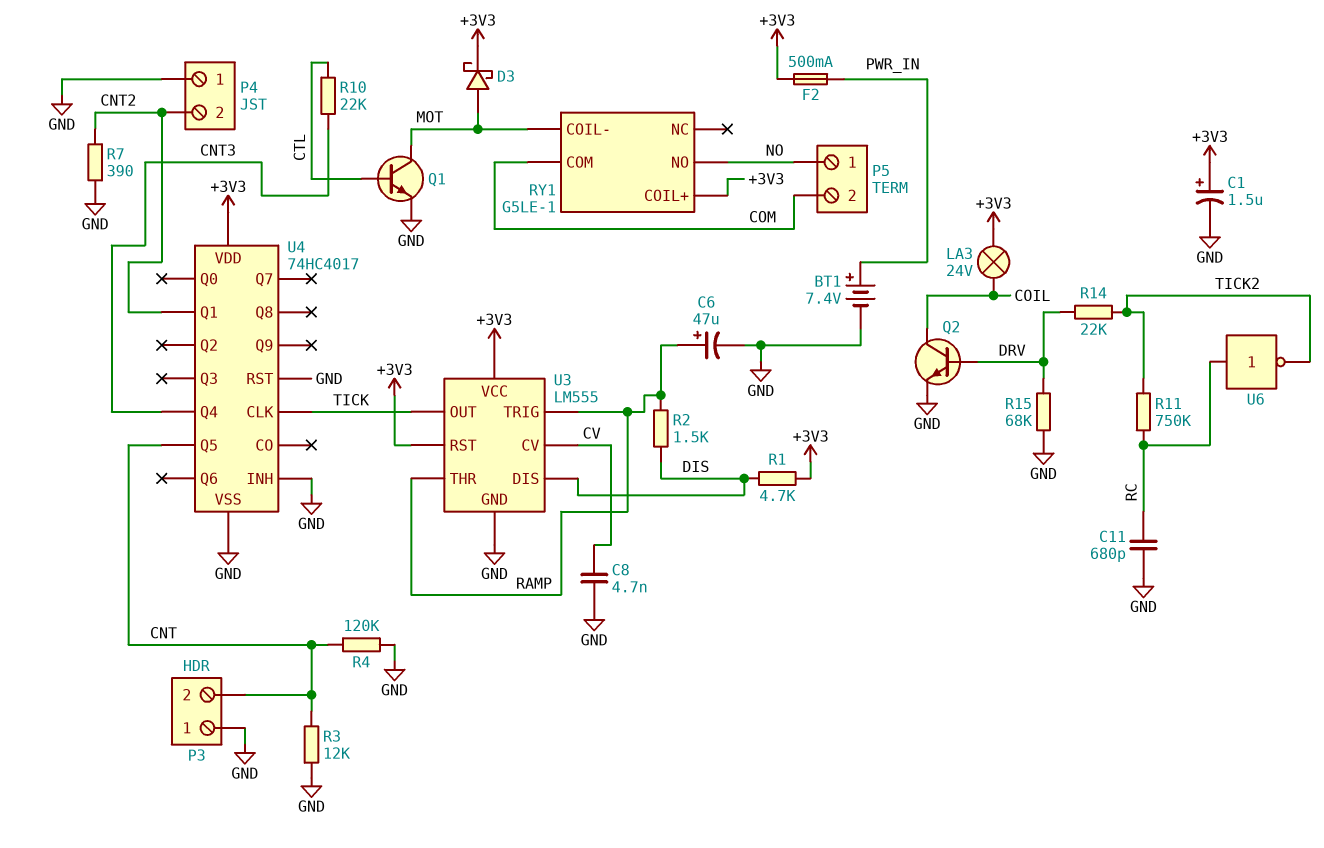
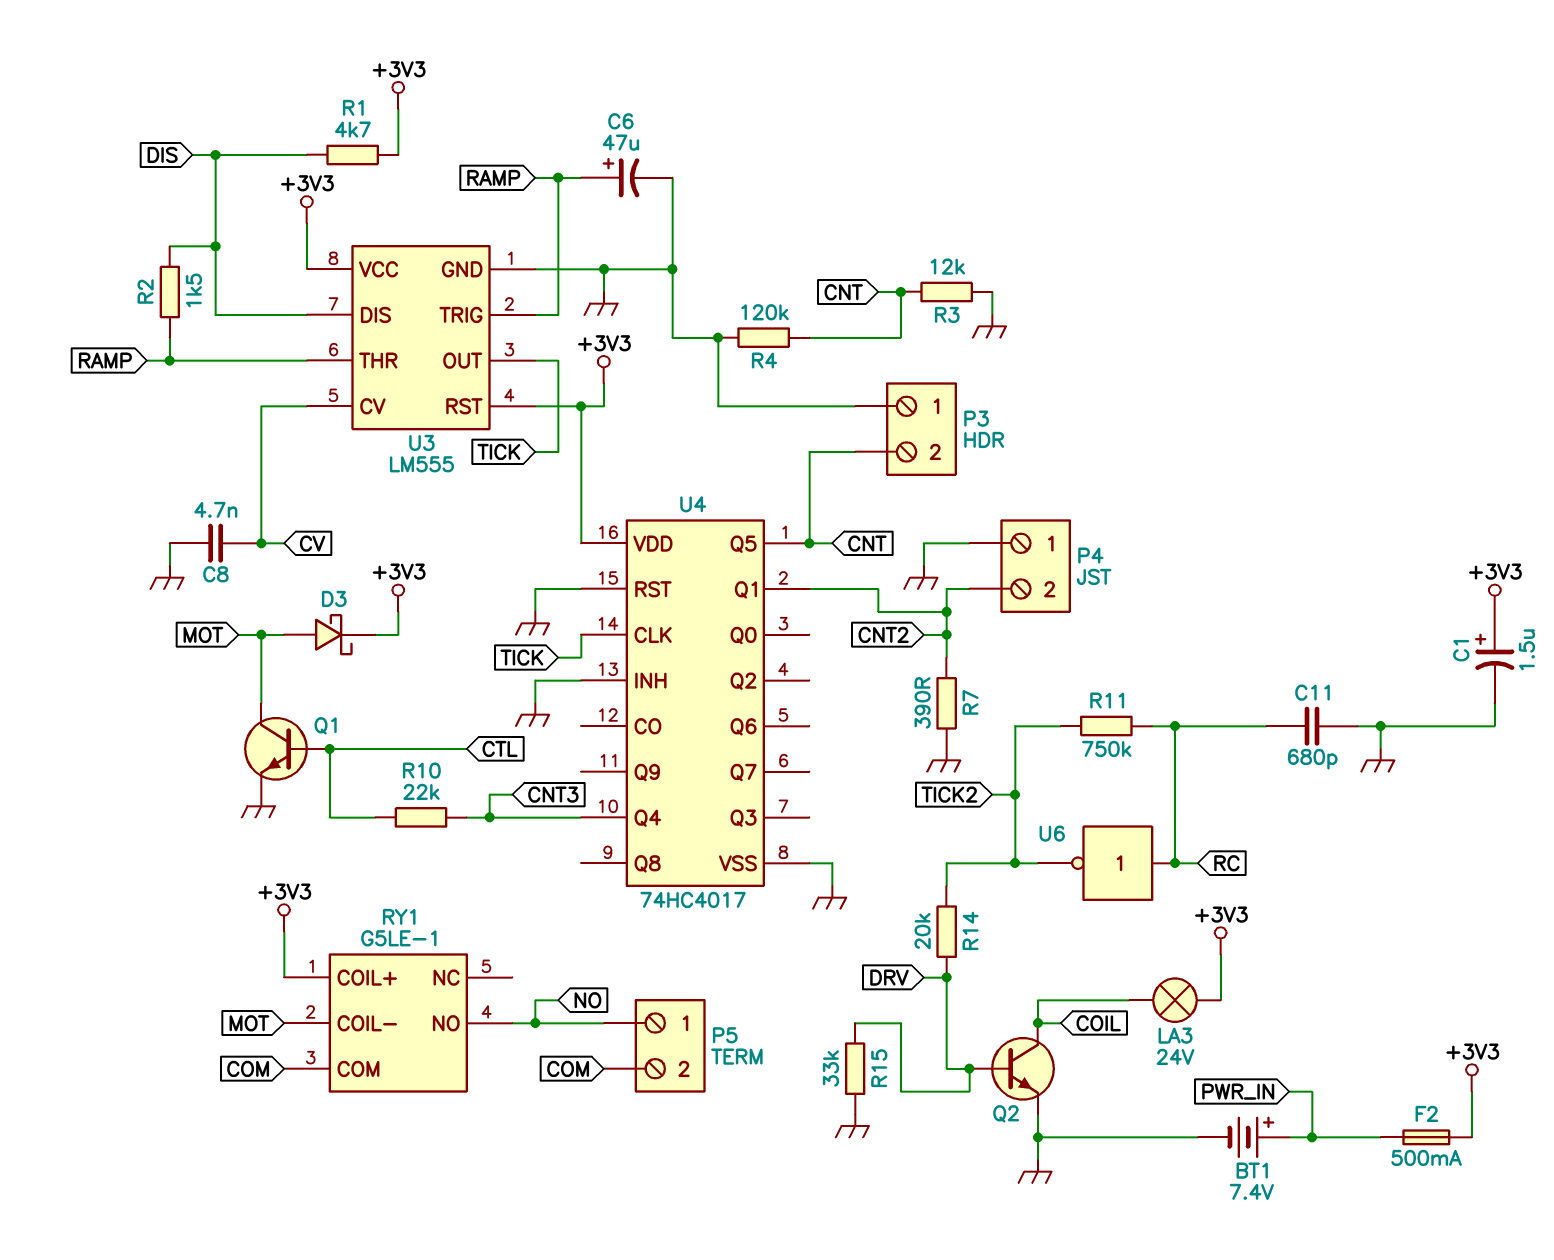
R14: 22k (DRV, TICK2) -> 20k (DRV, TICK2)
R15: 68k (DRV, GND) -> 33k (DRV, GND)

